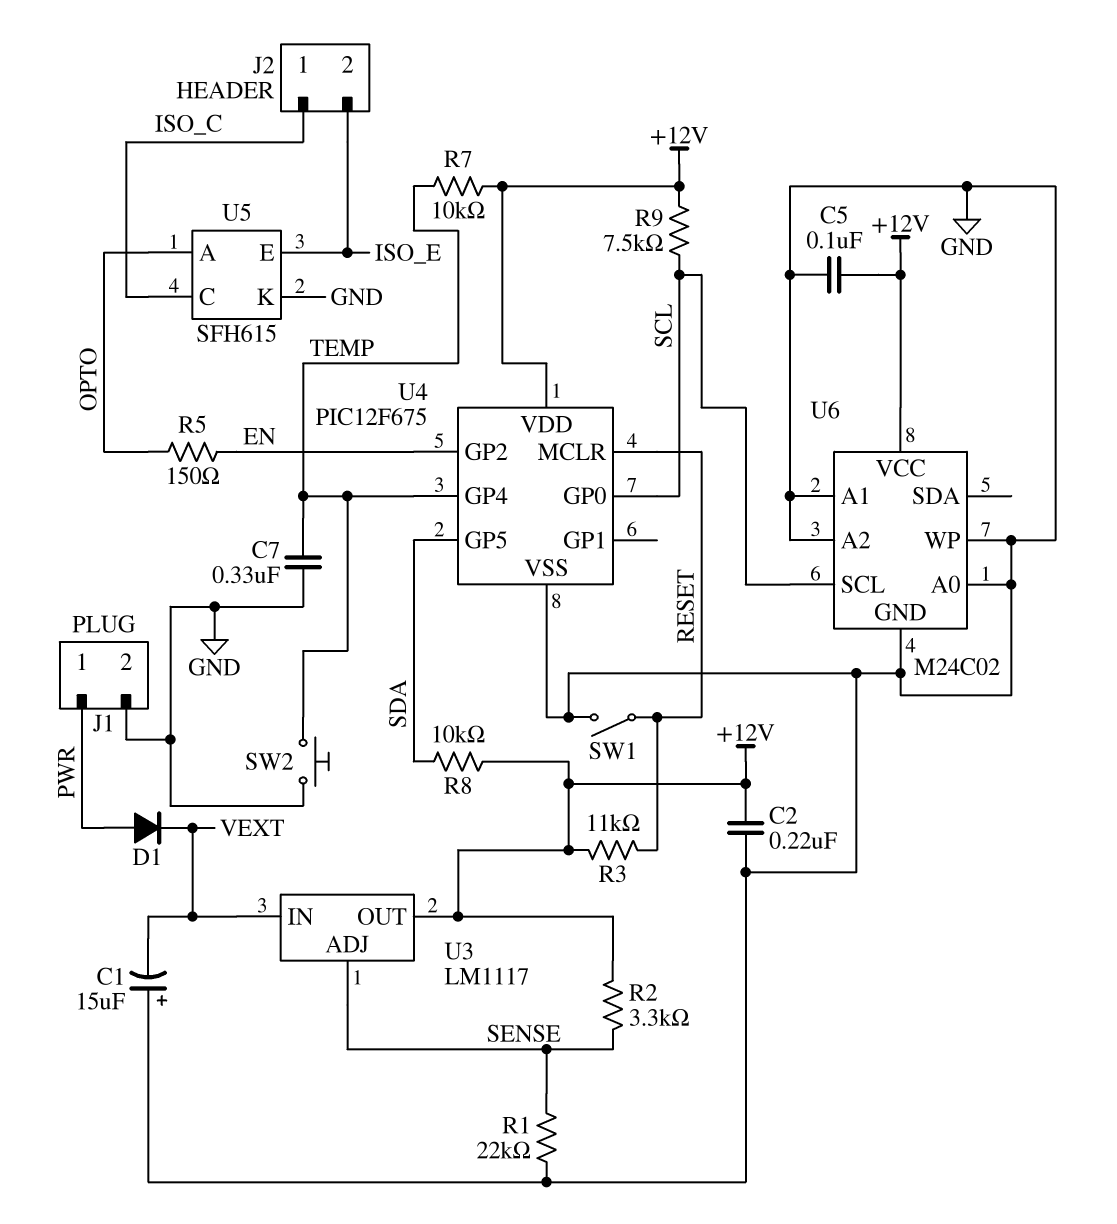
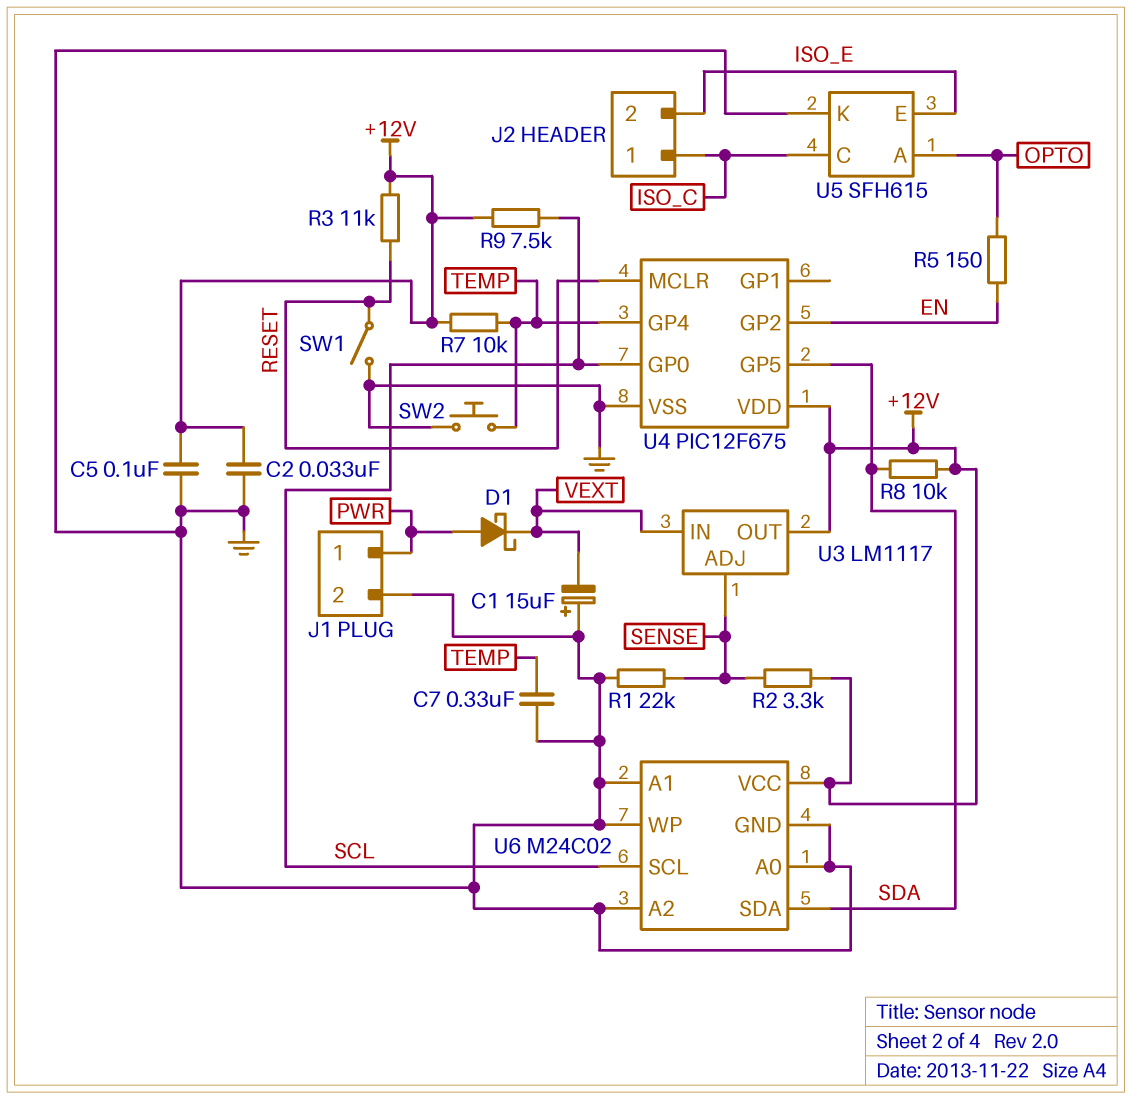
C2: 220nF (+12V, GND) -> 33nF (+12V, GND)
D1: diode (A PWR, K VEXT) -> schottky (A PWR, K VEXT)
U6 pin SDA: none -> SDA

